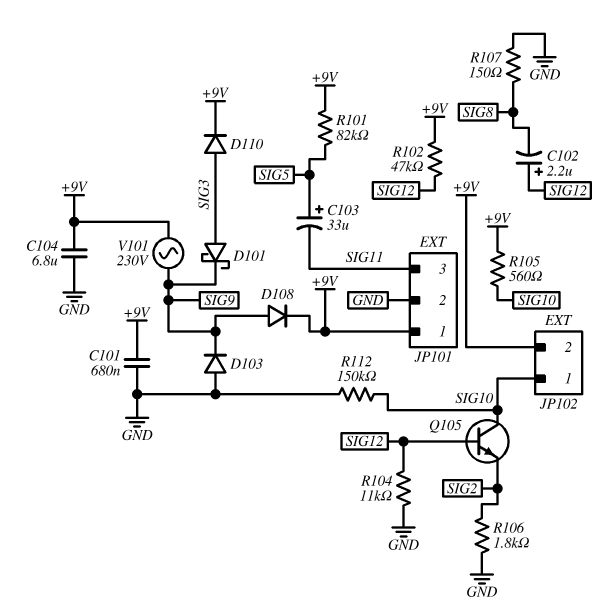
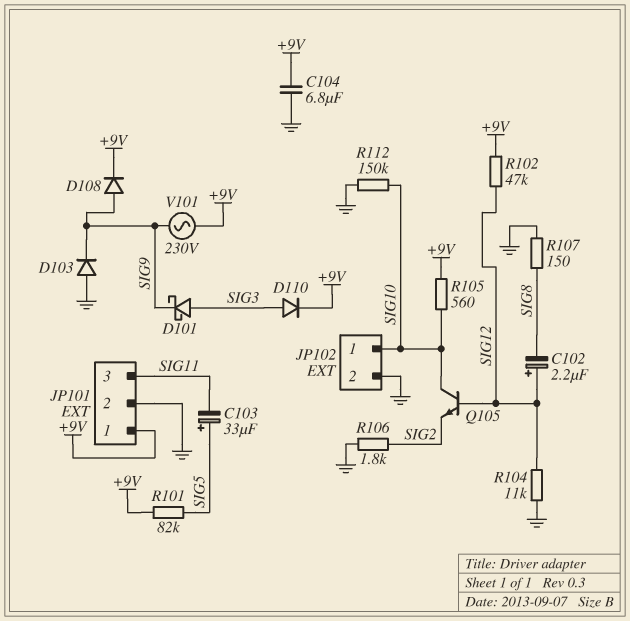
C101: 680nF (+9V, GND) -> none
JP102 pin 2: +9V -> GND

